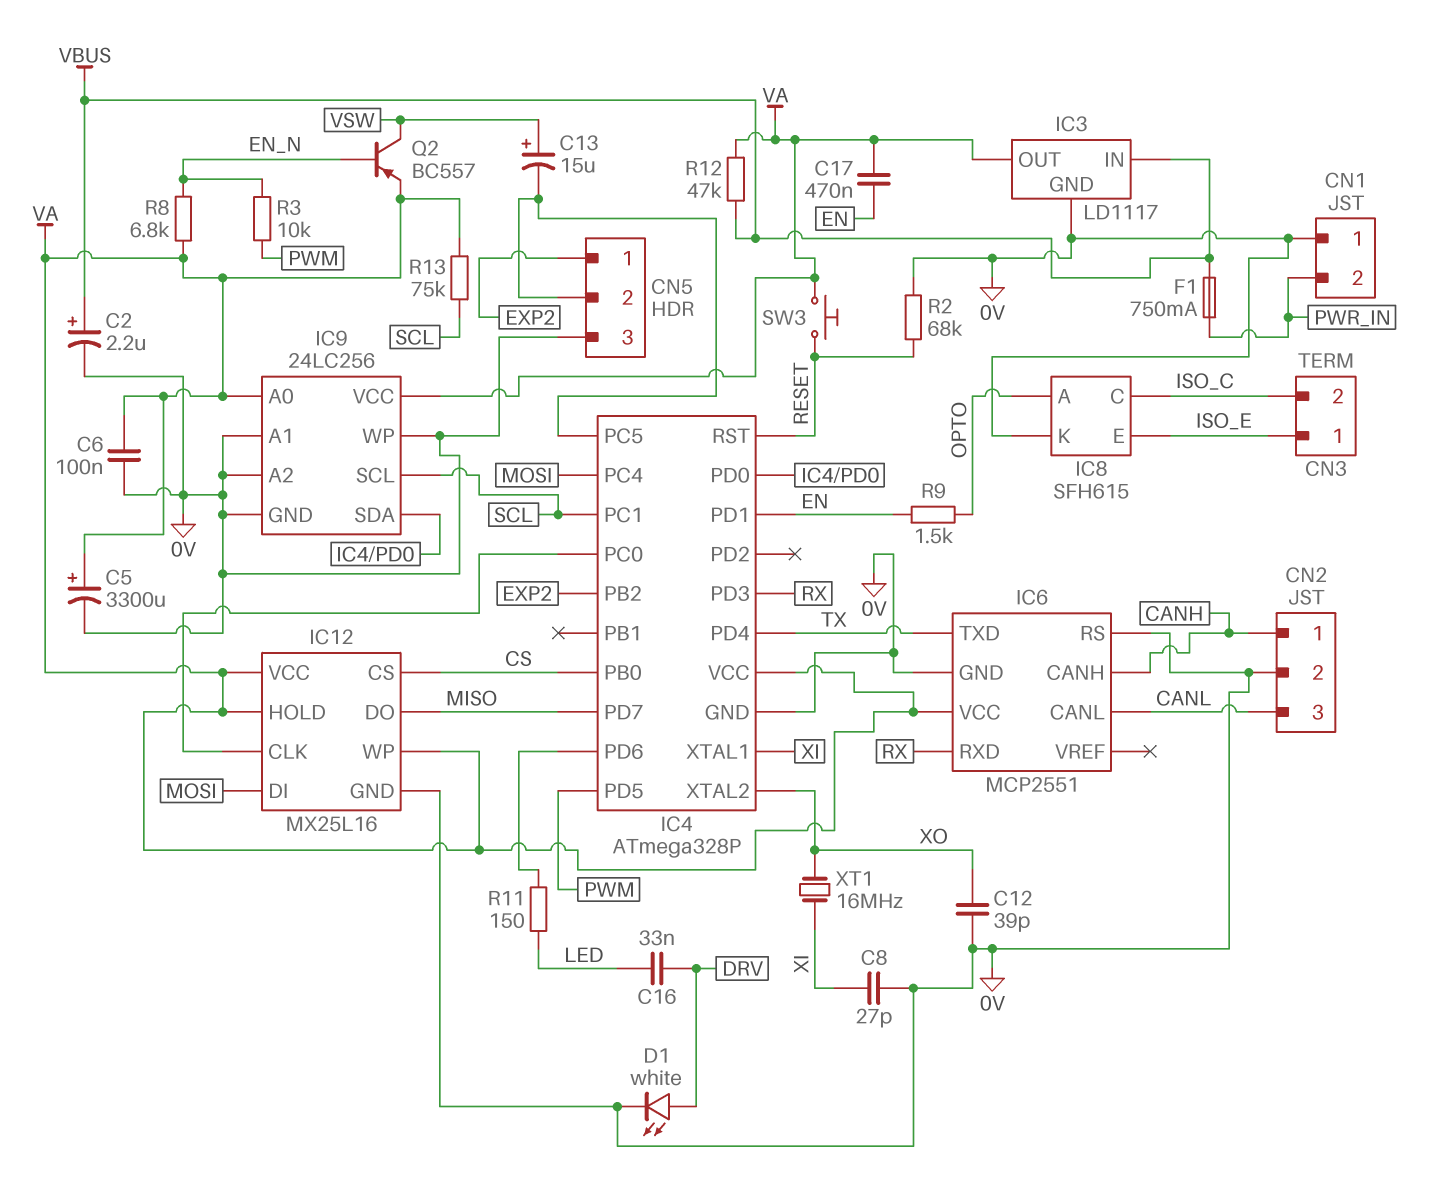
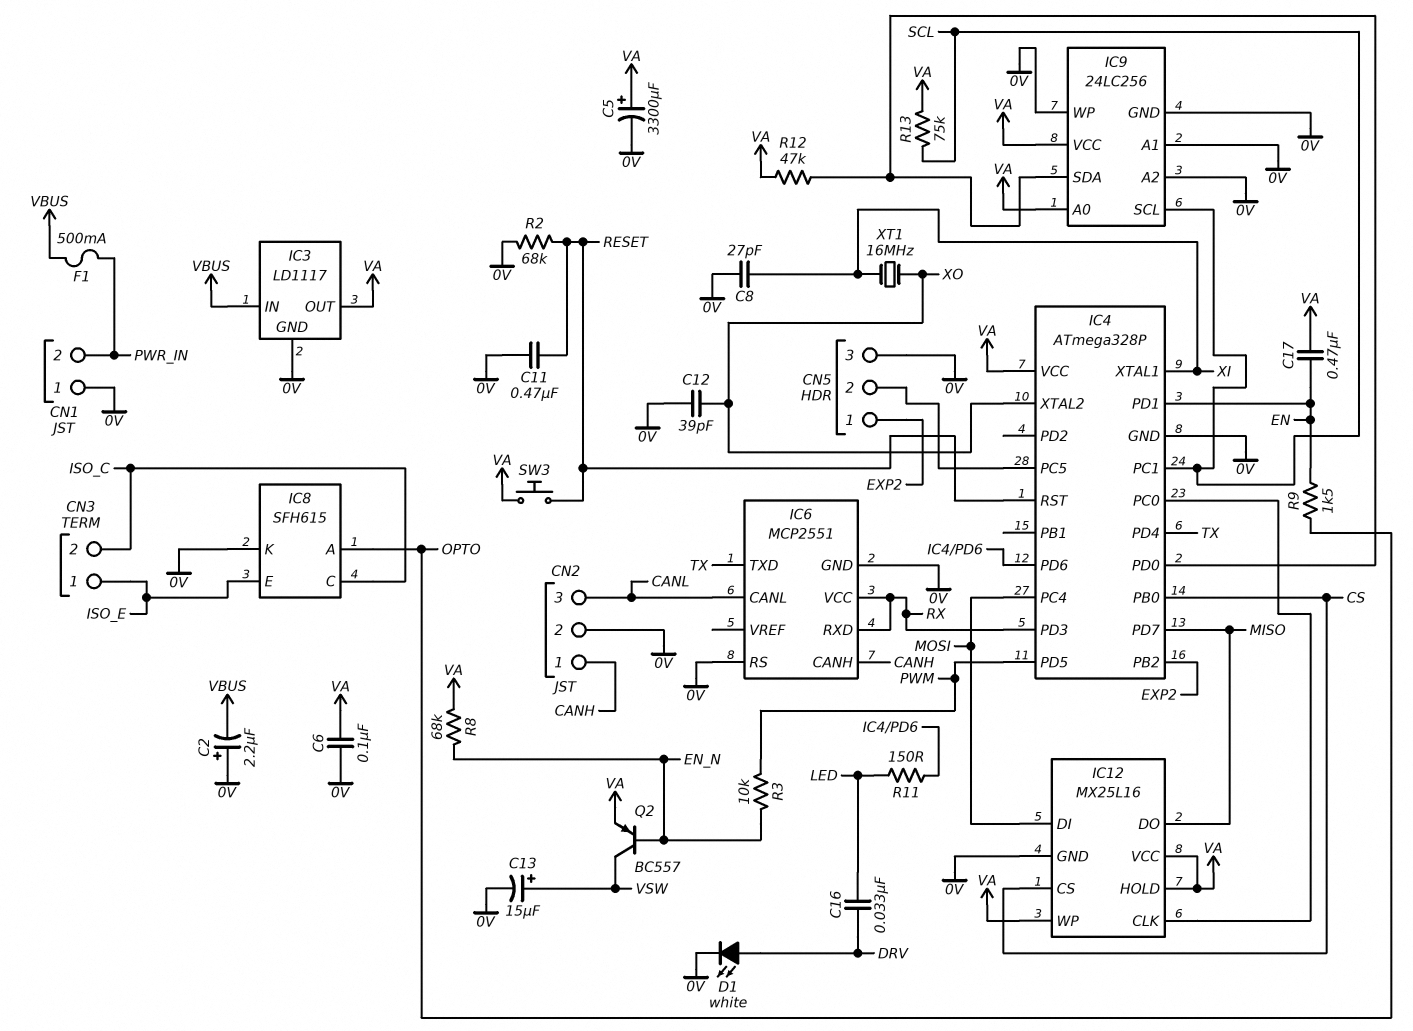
C2: 2.2uF (plus VBUS, minus 0V) -> 2.2uF (plus 0V, minus VBUS)
C11: none -> 470nF (0V, RESET)
C13: 15uF (plus VSW, minus CN5/2) -> 15uF (plus VSW, minus 0V)
F1: 750mA (PWR_IN, VBUS) -> 500mA (PWR_IN, VBUS)
IC6 pin VCC: VA -> RX
R8: 6.8k (EN_N, VA) -> 68k (EN_N, VA)
R12: 47k (VA, VBUS) -> 47k (IC4/PD0, VA)

